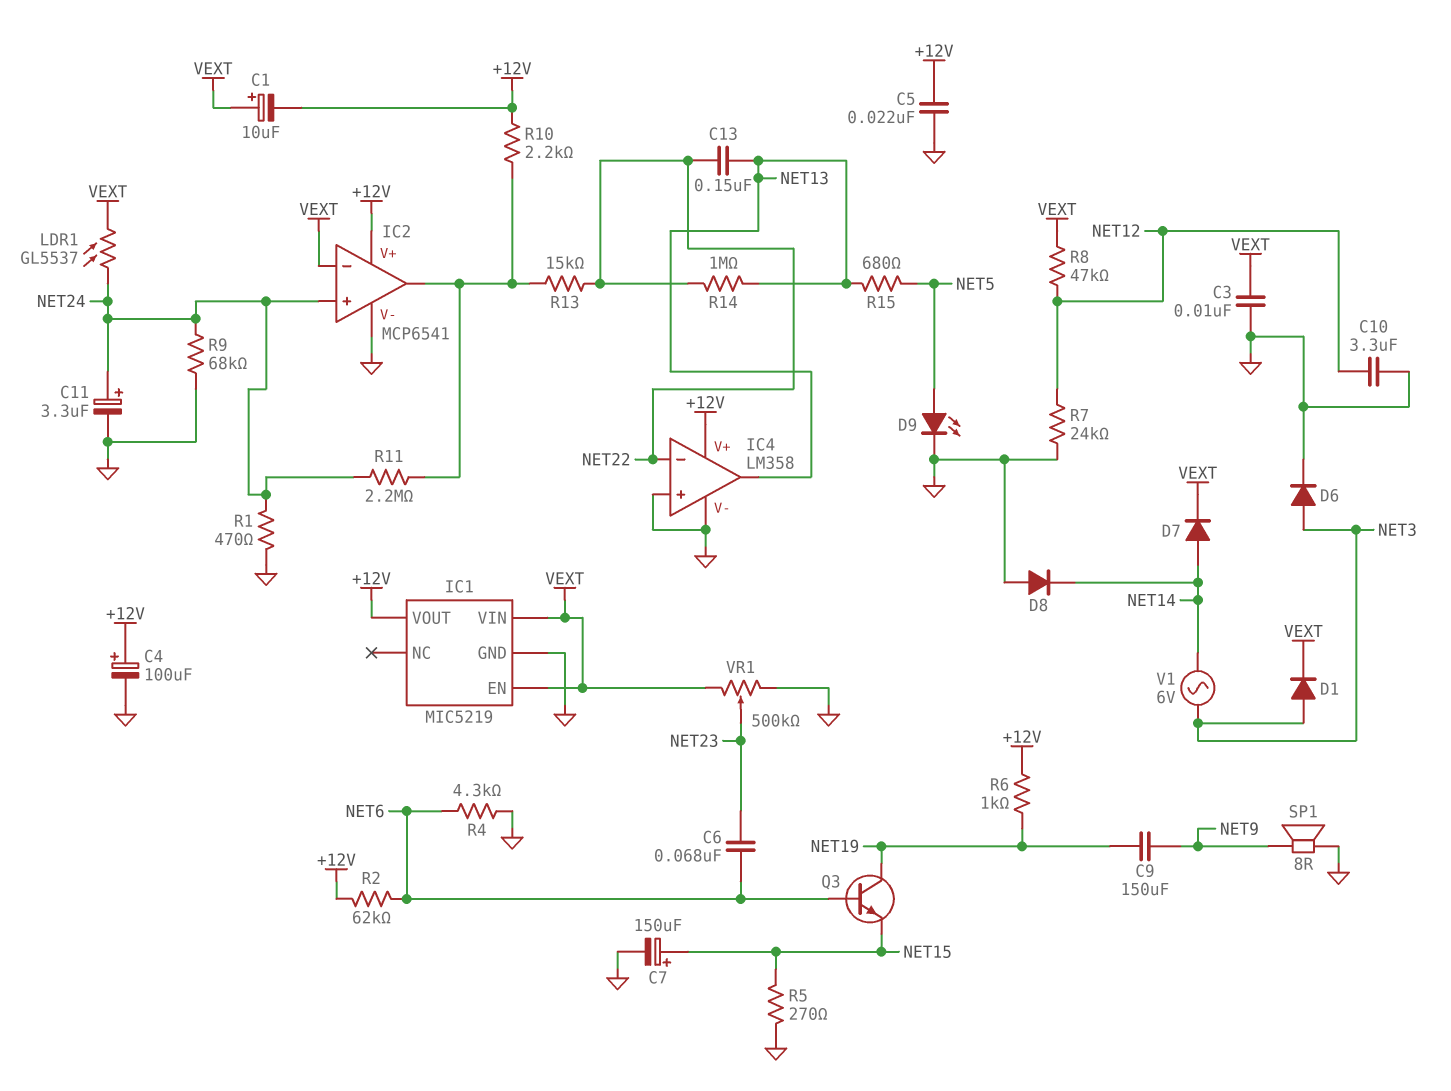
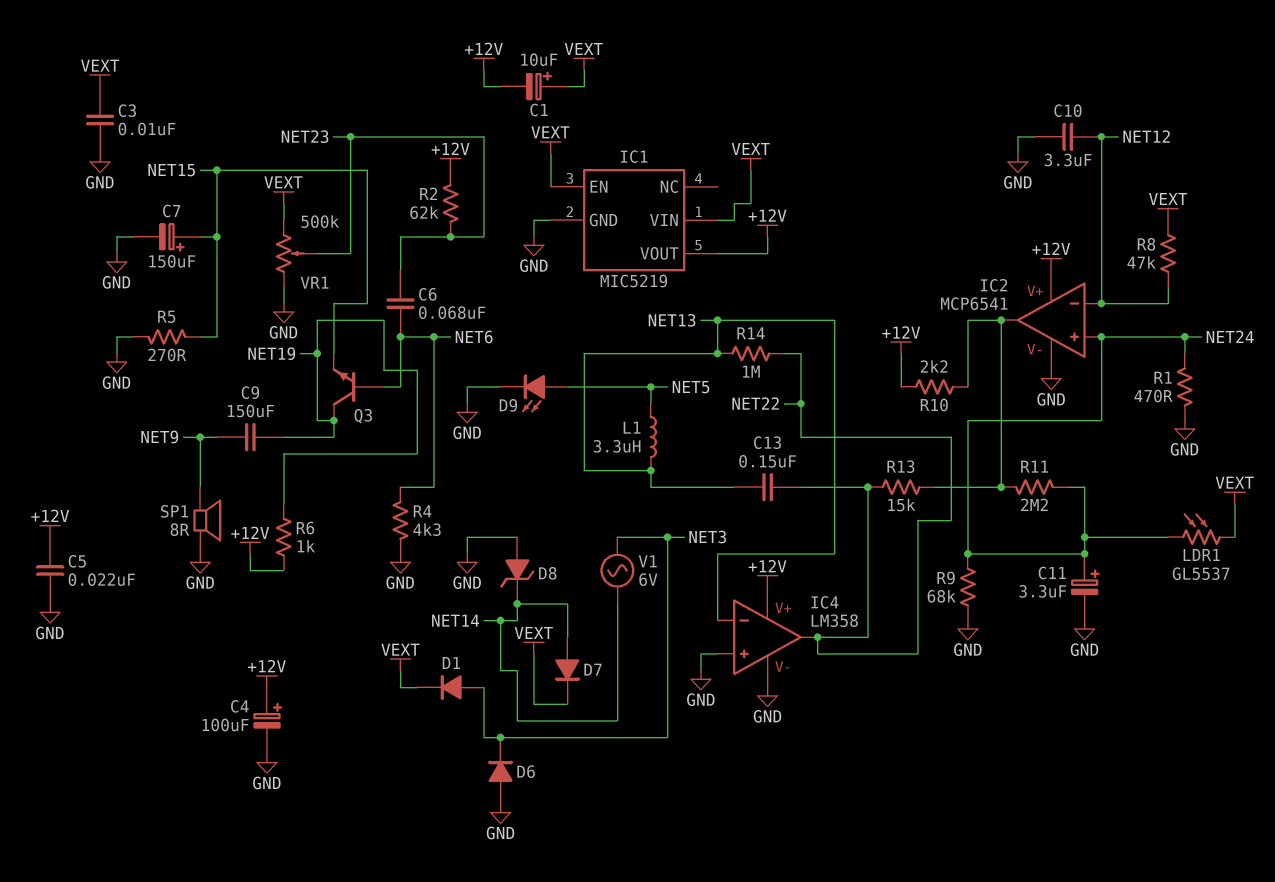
D6: diode (A NET3, K GND) -> diode (A GND, K NET3)
D8: diode (A GND, K NET14) -> zener (A GND, K NET14)
IC2 pin in-: VEXT -> NET12
IC4 pin in-: NET22 -> NET13
IC4 pin out: NET13 -> NET22
L1: none -> 3.3uH (NET5, NET13)
R2: 62k (+12V, NET6) -> 62k (+12V, NET23)
R7: 24k (GND, NET12) -> none
R15: 680 (NET5, NET13) -> none

